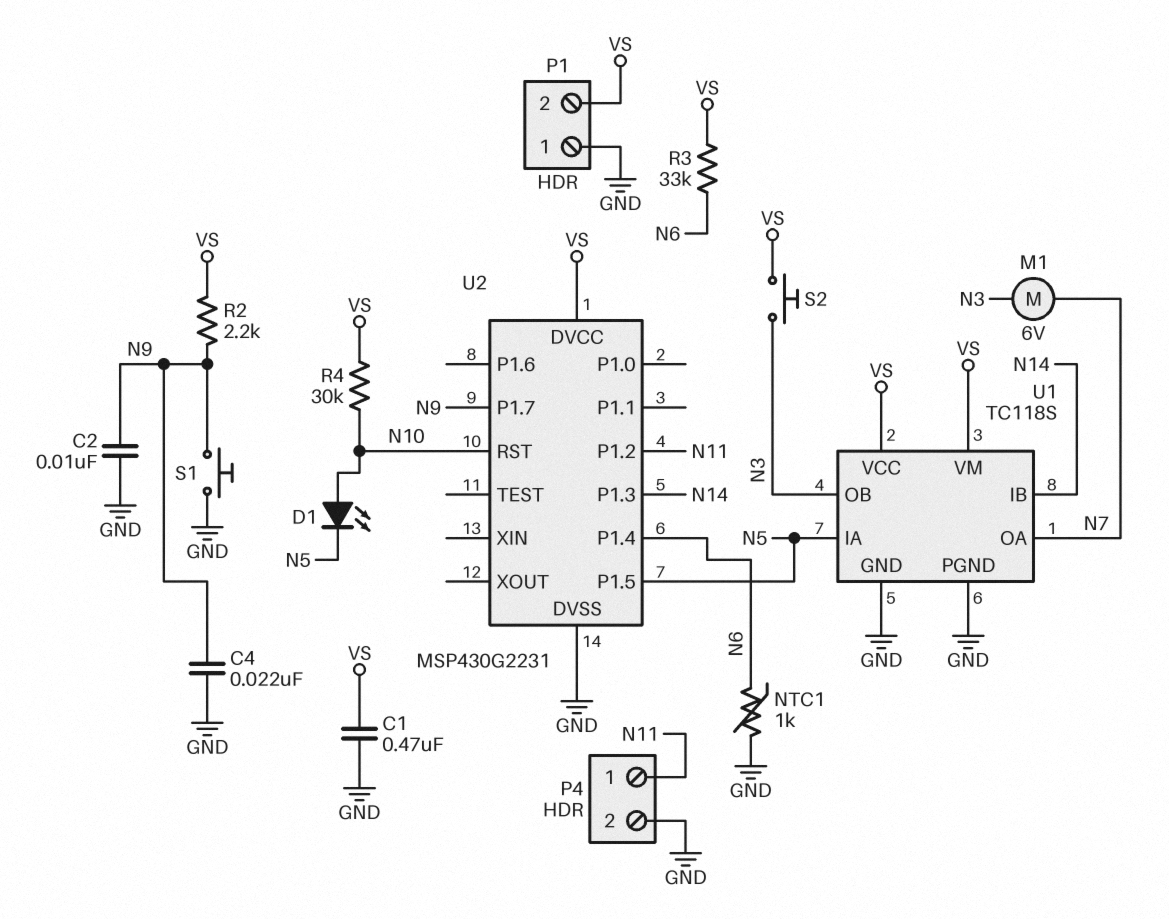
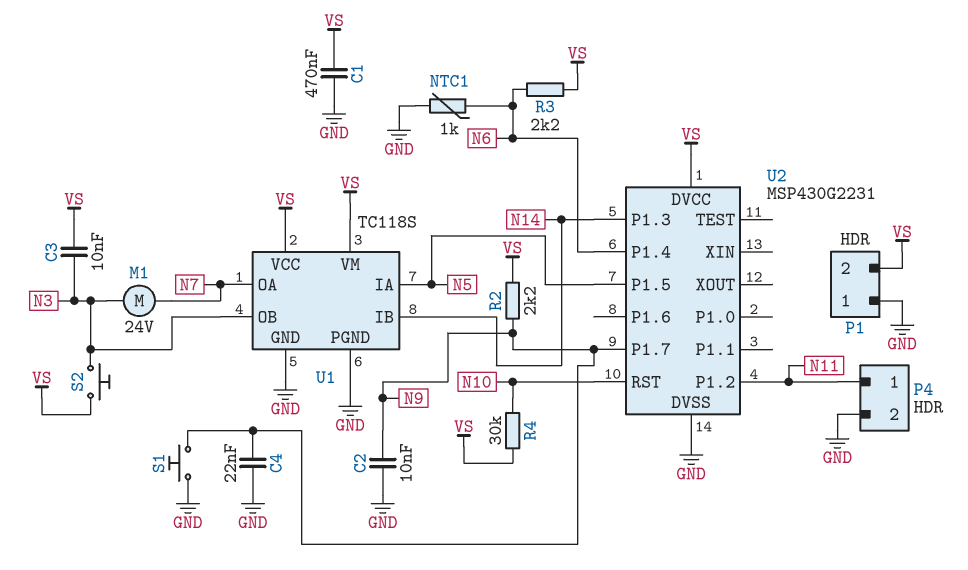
C3: none -> 10nF (N3, VS)
D1: LED (A N10, K N5) -> none
M1: motor 6V (N3, N7) -> motor 24V (N3, N7)
R3: 33k (N6, VS) -> 2.2k (N6, VS)

